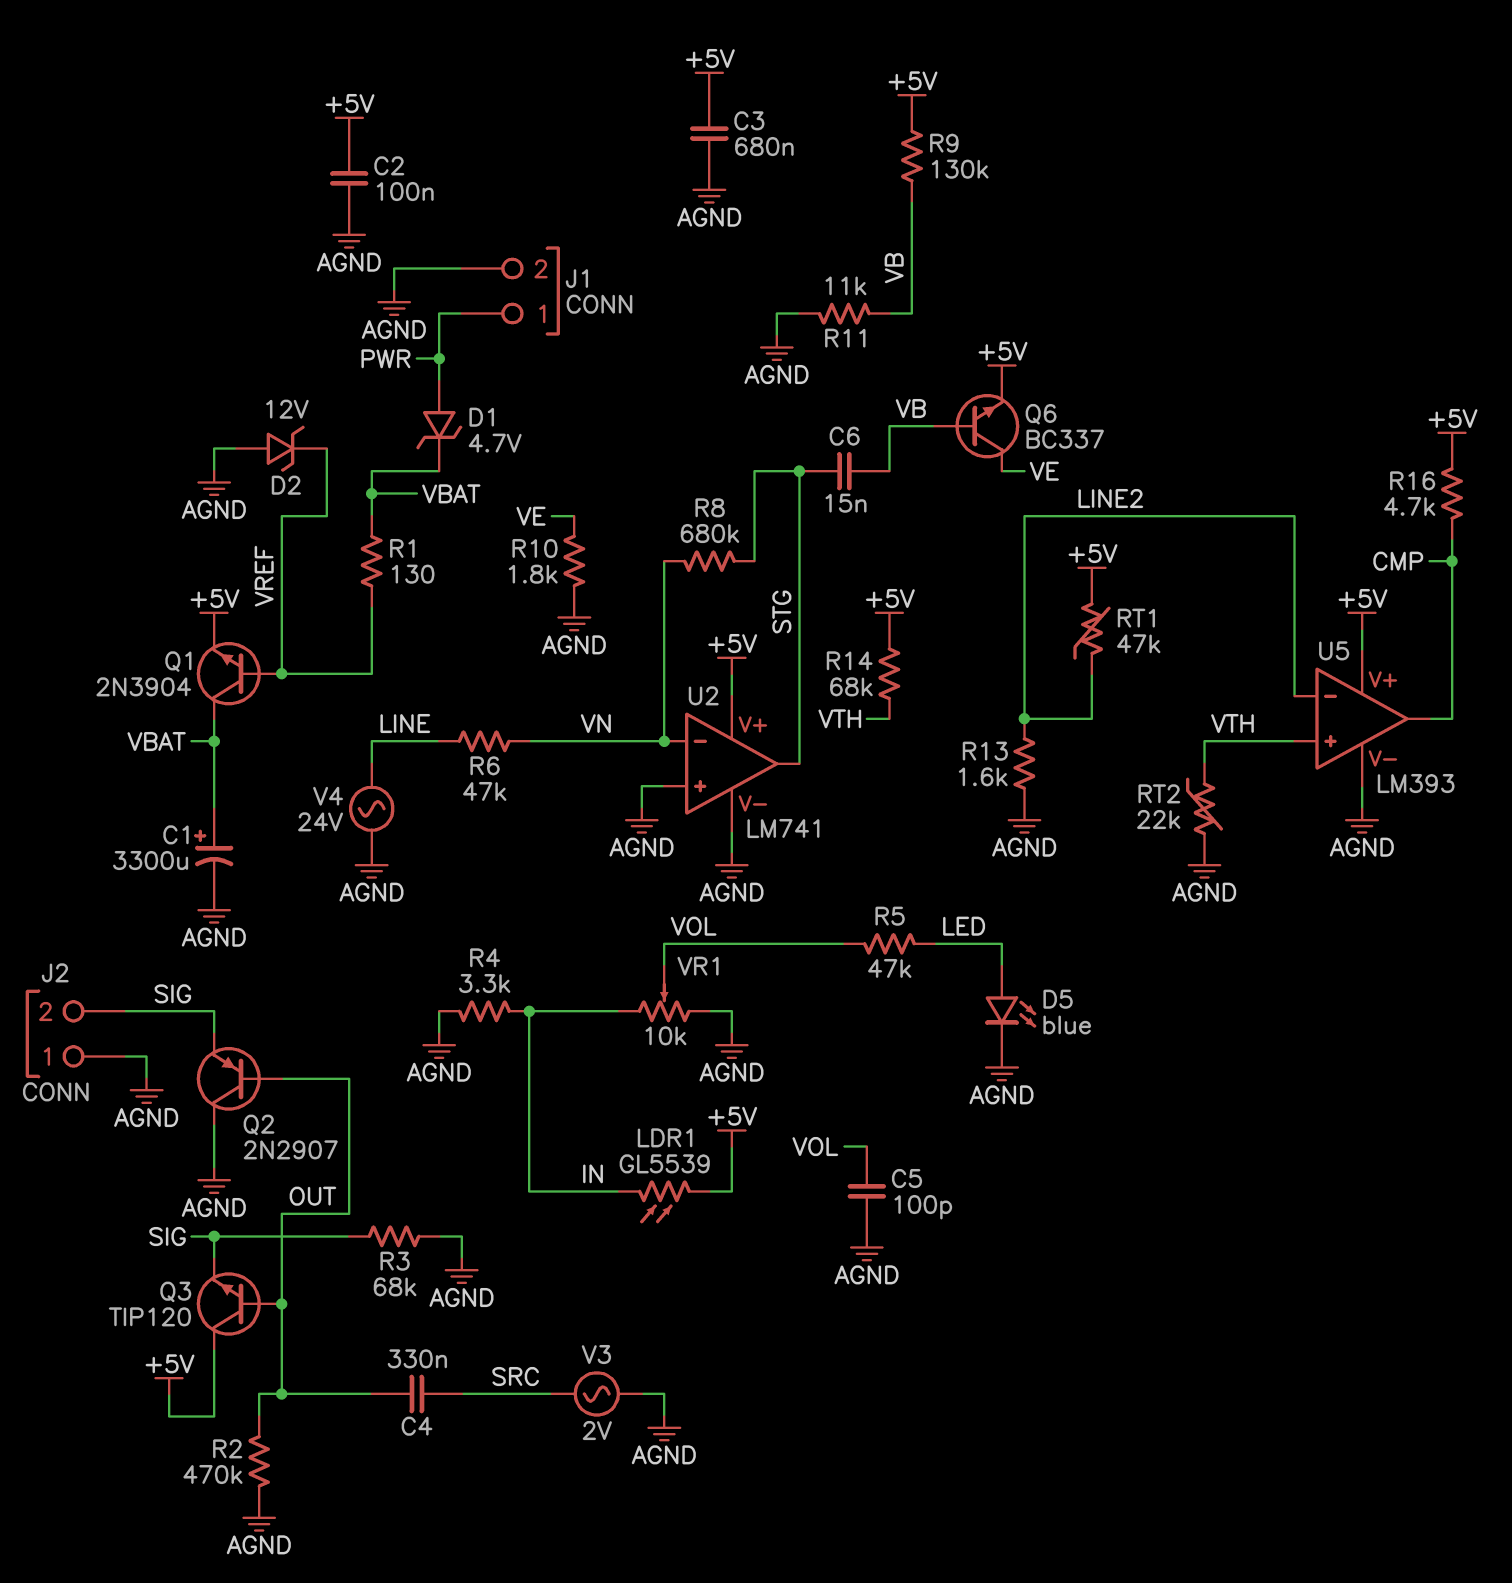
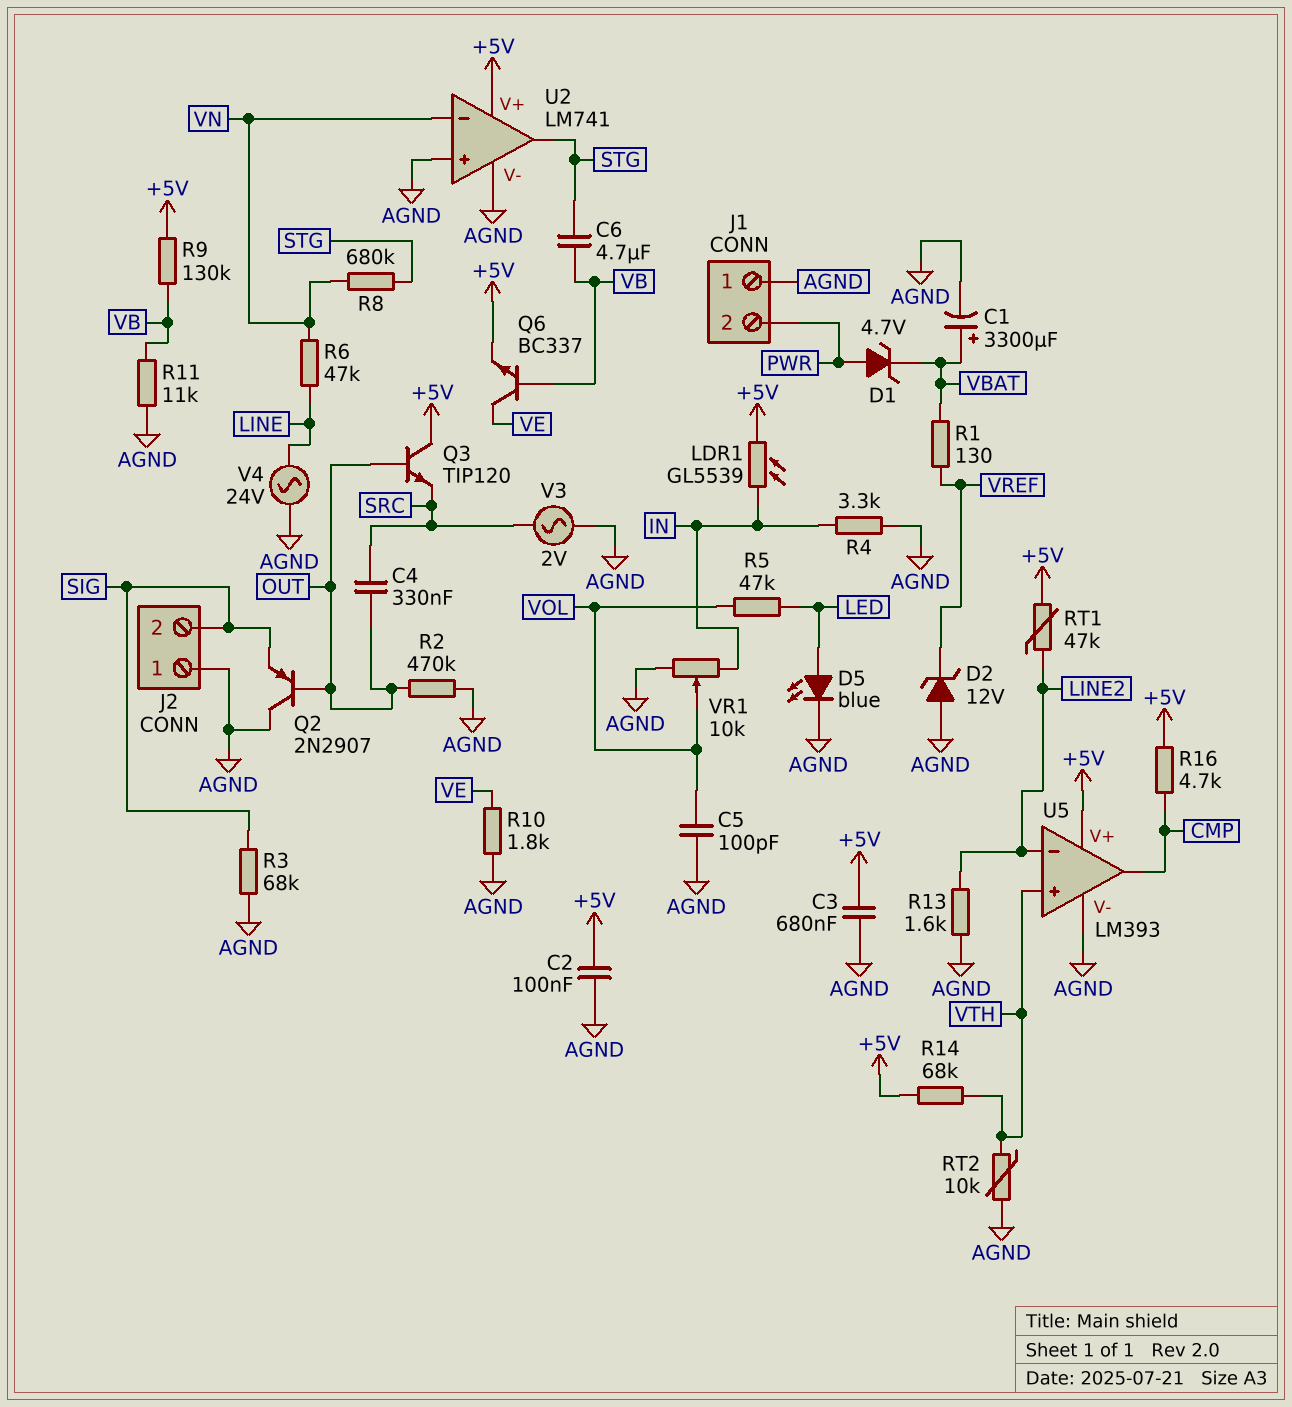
C6: 15nF (STG, VB) -> 4.7uF (STG, VB)
J1 pin 1: PWR -> AGND
J1 pin 2: AGND -> PWR
Q1: NPN 2N3904 (B VREF, C VBAT, E +5V) -> none
Q3: NPN TIP120 (B OUT, C +5V, E SIG) -> NPN TIP120 (B OUT, C +5V, E SRC)
RT2: 22k (AGND, VTH) -> 10k (AGND, VTH)

